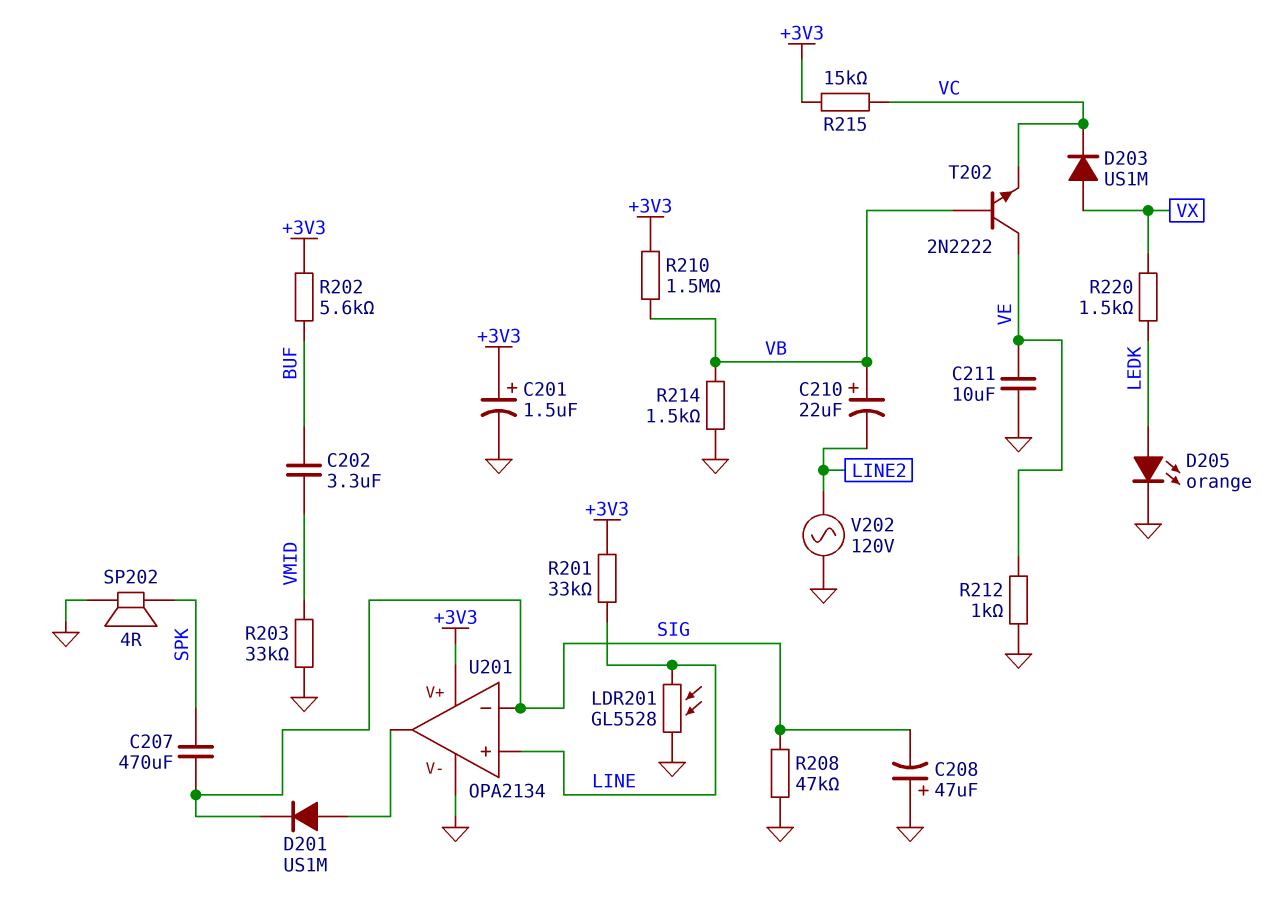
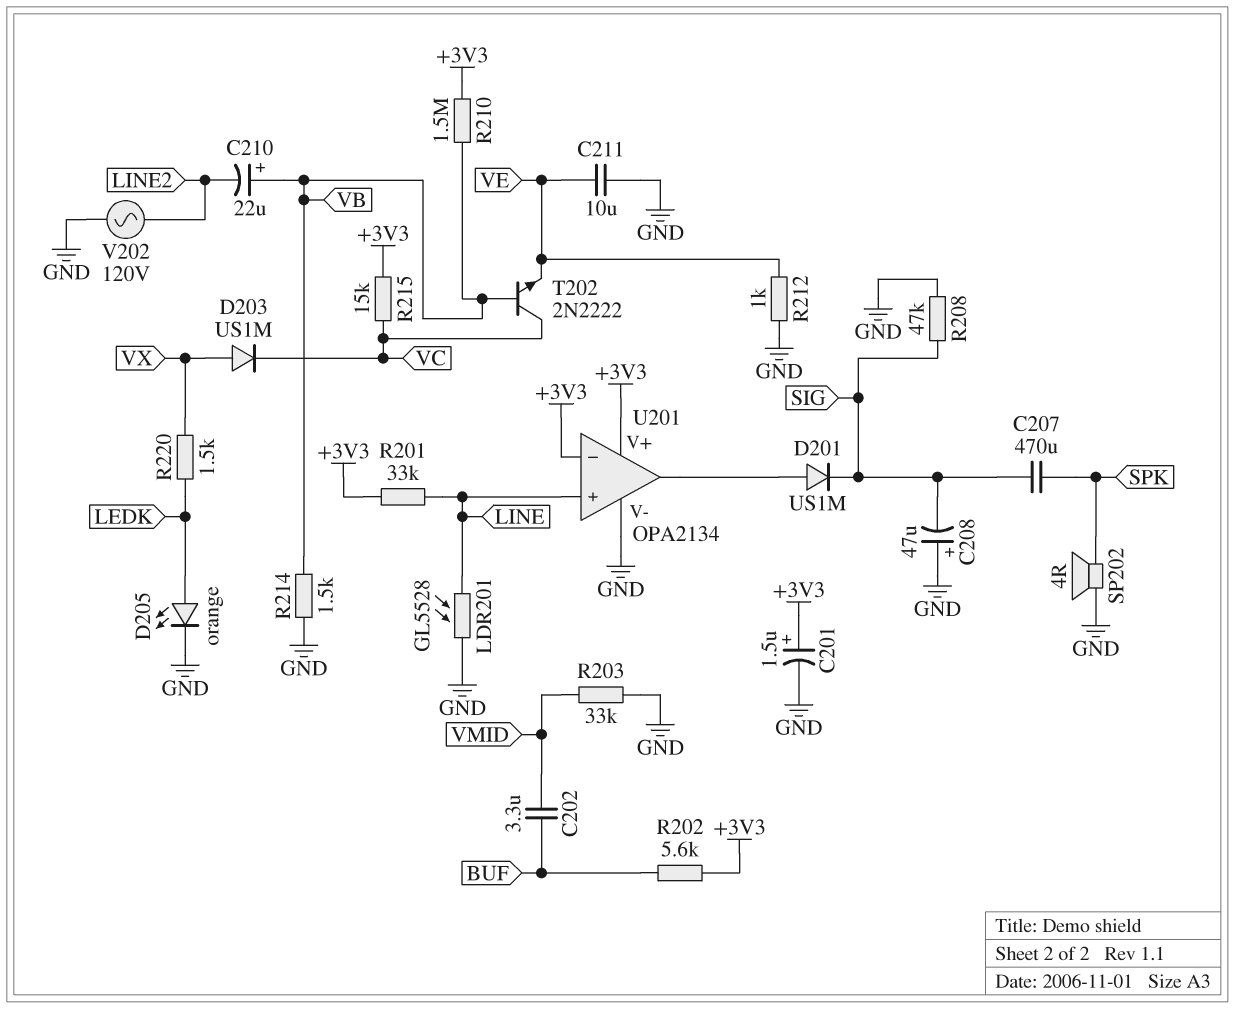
T202: NPN 2N2222 (B VB, C VE, E VC) -> NPN 2N2222 (B VB, C VC, E VE)
U201 pin in-: SIG -> +3V3

